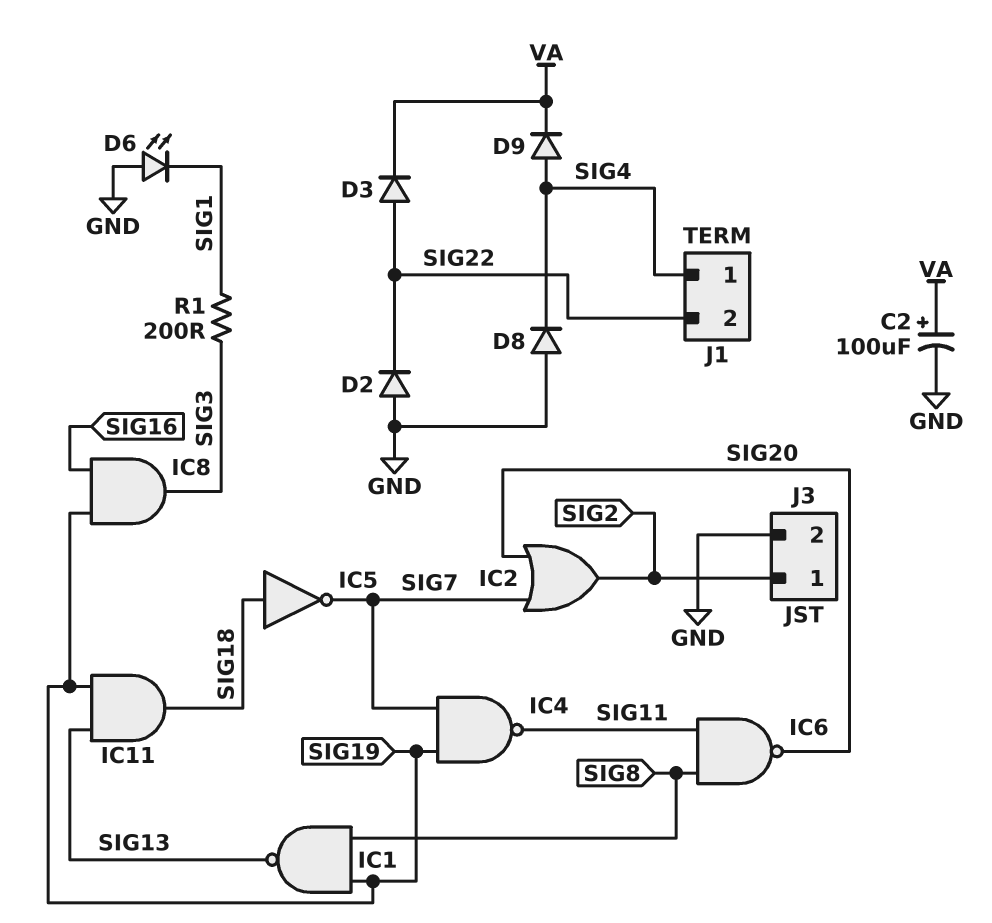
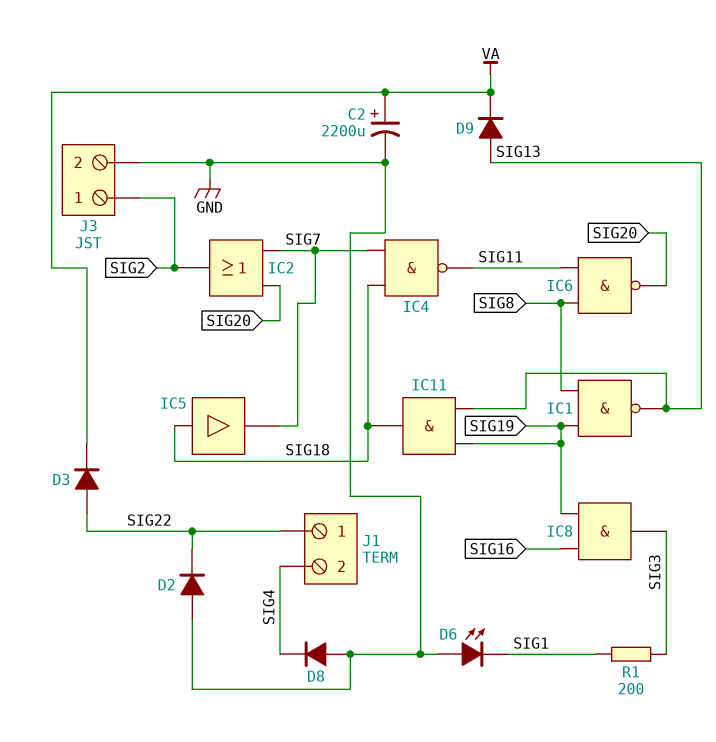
C2: 100uF (plus VA, minus GND) -> 2200uF (plus VA, minus GND)
D9: diode (A SIG4, K VA) -> diode (A SIG13, K VA)
IC4: NAND (in SIG7, in SIG19, out SIG11) -> NAND (in SIG7, in SIG18, out SIG11)
IC5: NOT (in SIG18, out SIG7) -> buffer (in SIG18, out SIG7)
J1 pin 1: SIG4 -> SIG22
J1 pin 2: SIG22 -> SIG4

